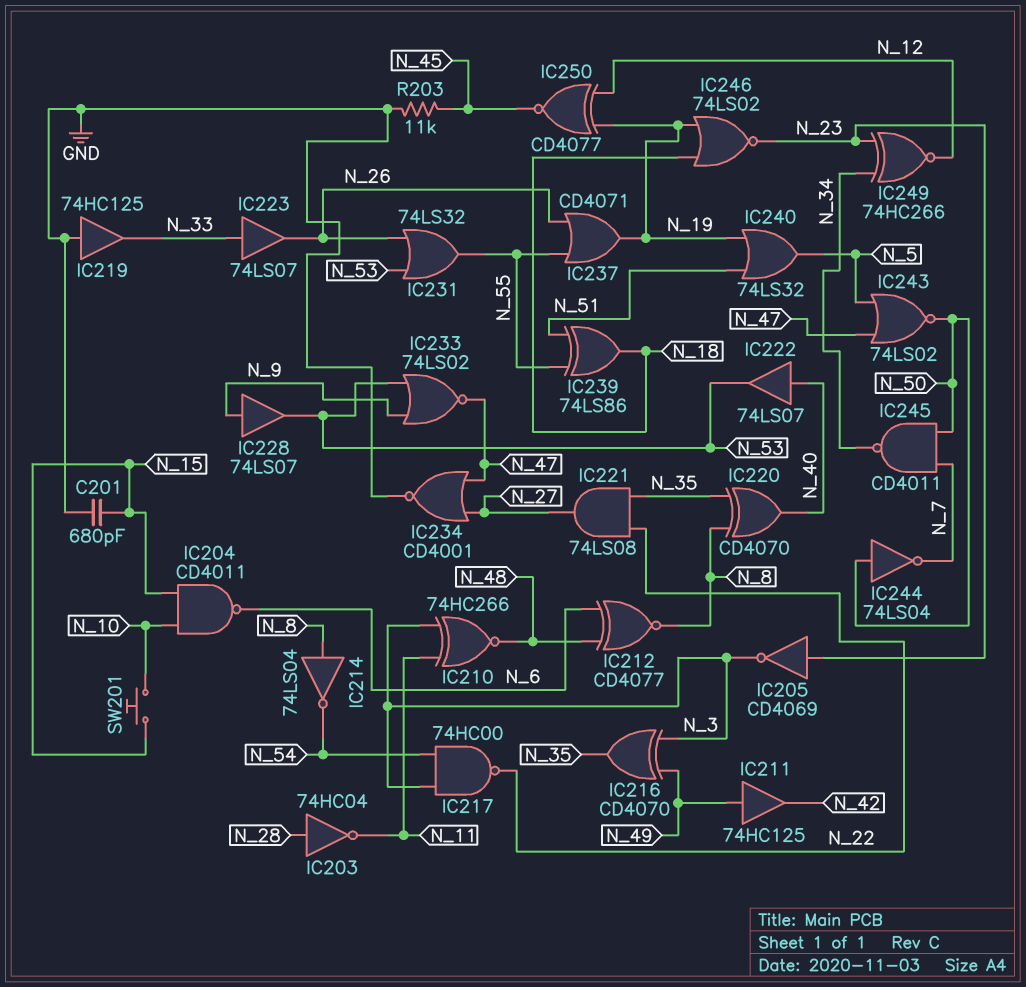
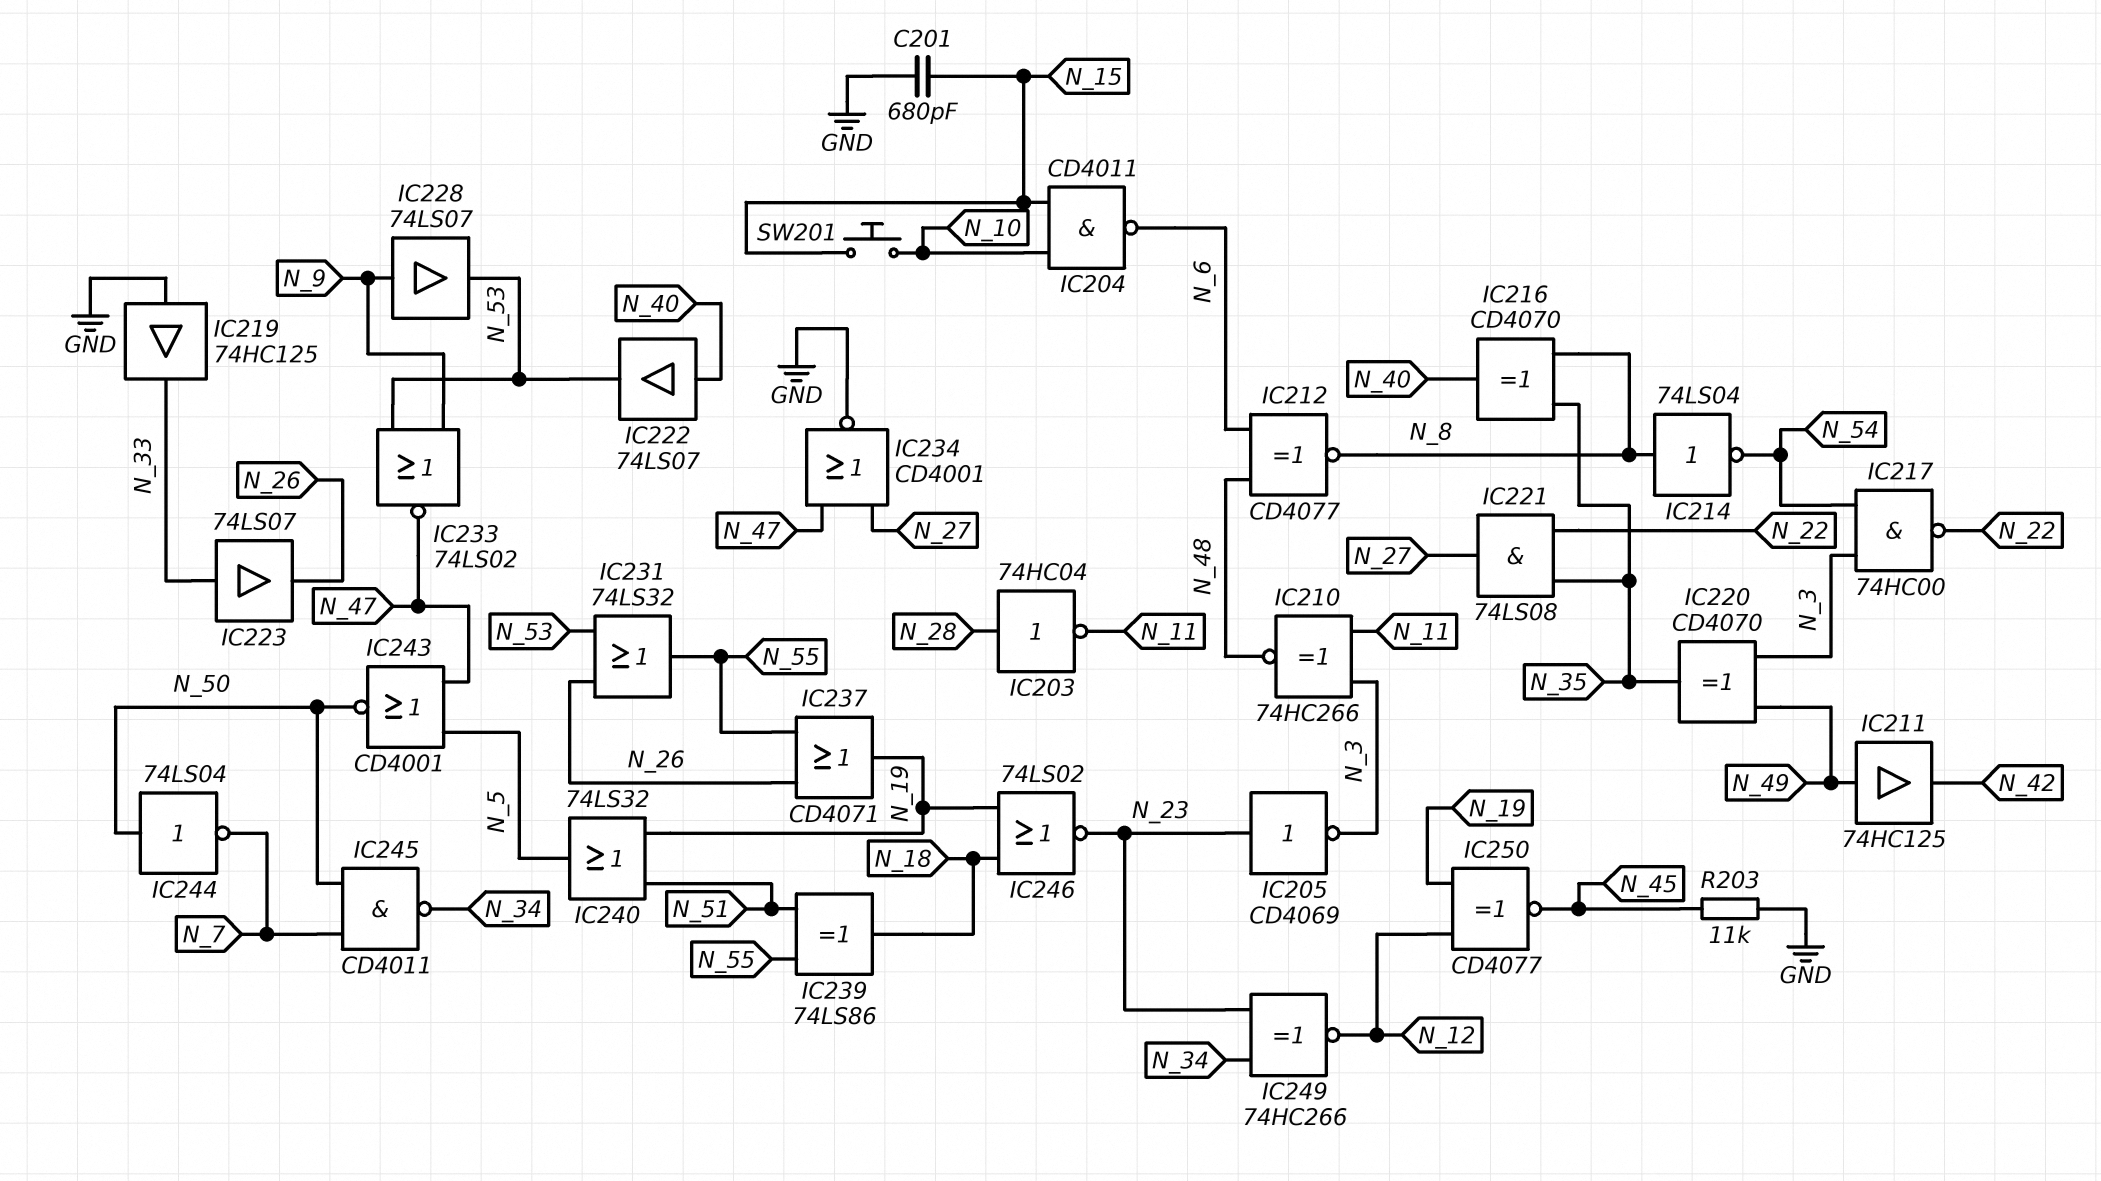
IC216: XOR CD4070 (in N_3, in N_49, out N_35) -> XOR CD4070 (in N_8, in N_35, out N_40)
IC220: XOR CD4070 (in N_8, in N_35, out N_40) -> XOR CD4070 (in N_3, in N_49, out N_35)
IC243: NOR 74LS02 (in N_5, in N_47, out N_50) -> NOR CD4001 (in N_5, in N_47, out N_50)

